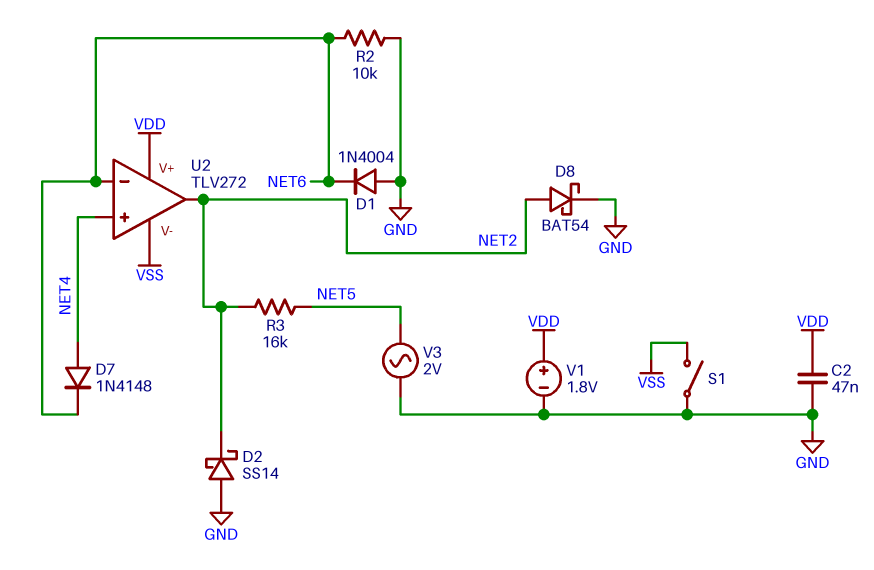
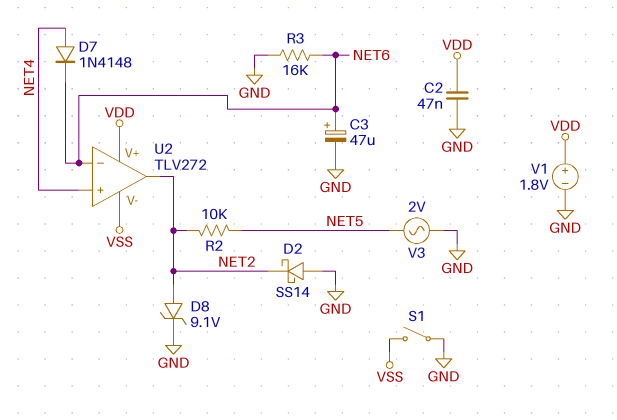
C3: none -> 47uF (plus NET6, minus GND)
D1: diode 1N4004 (A GND, K NET6) -> none
D8: schottky BAT54 (A NET2, K GND) -> zener 9.1V (A NET2, K GND)
R2: 10k (GND, NET6) -> 10k (NET2, NET5)
R3: 16k (NET2, NET5) -> 16k (GND, NET6)

